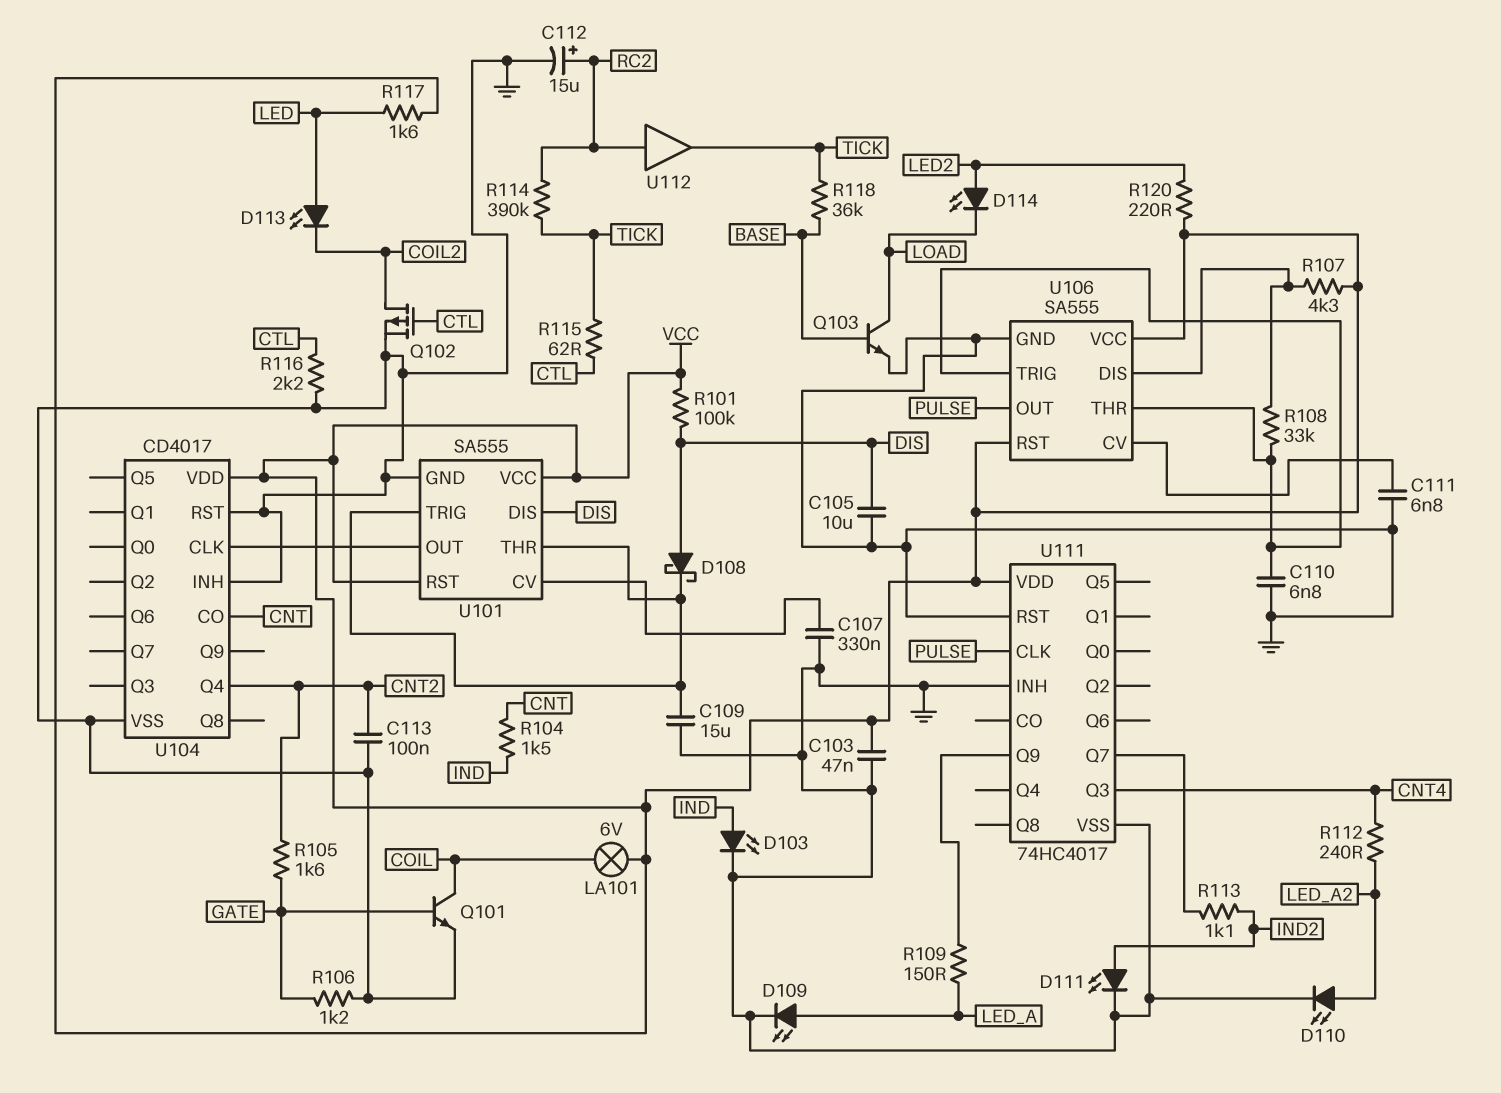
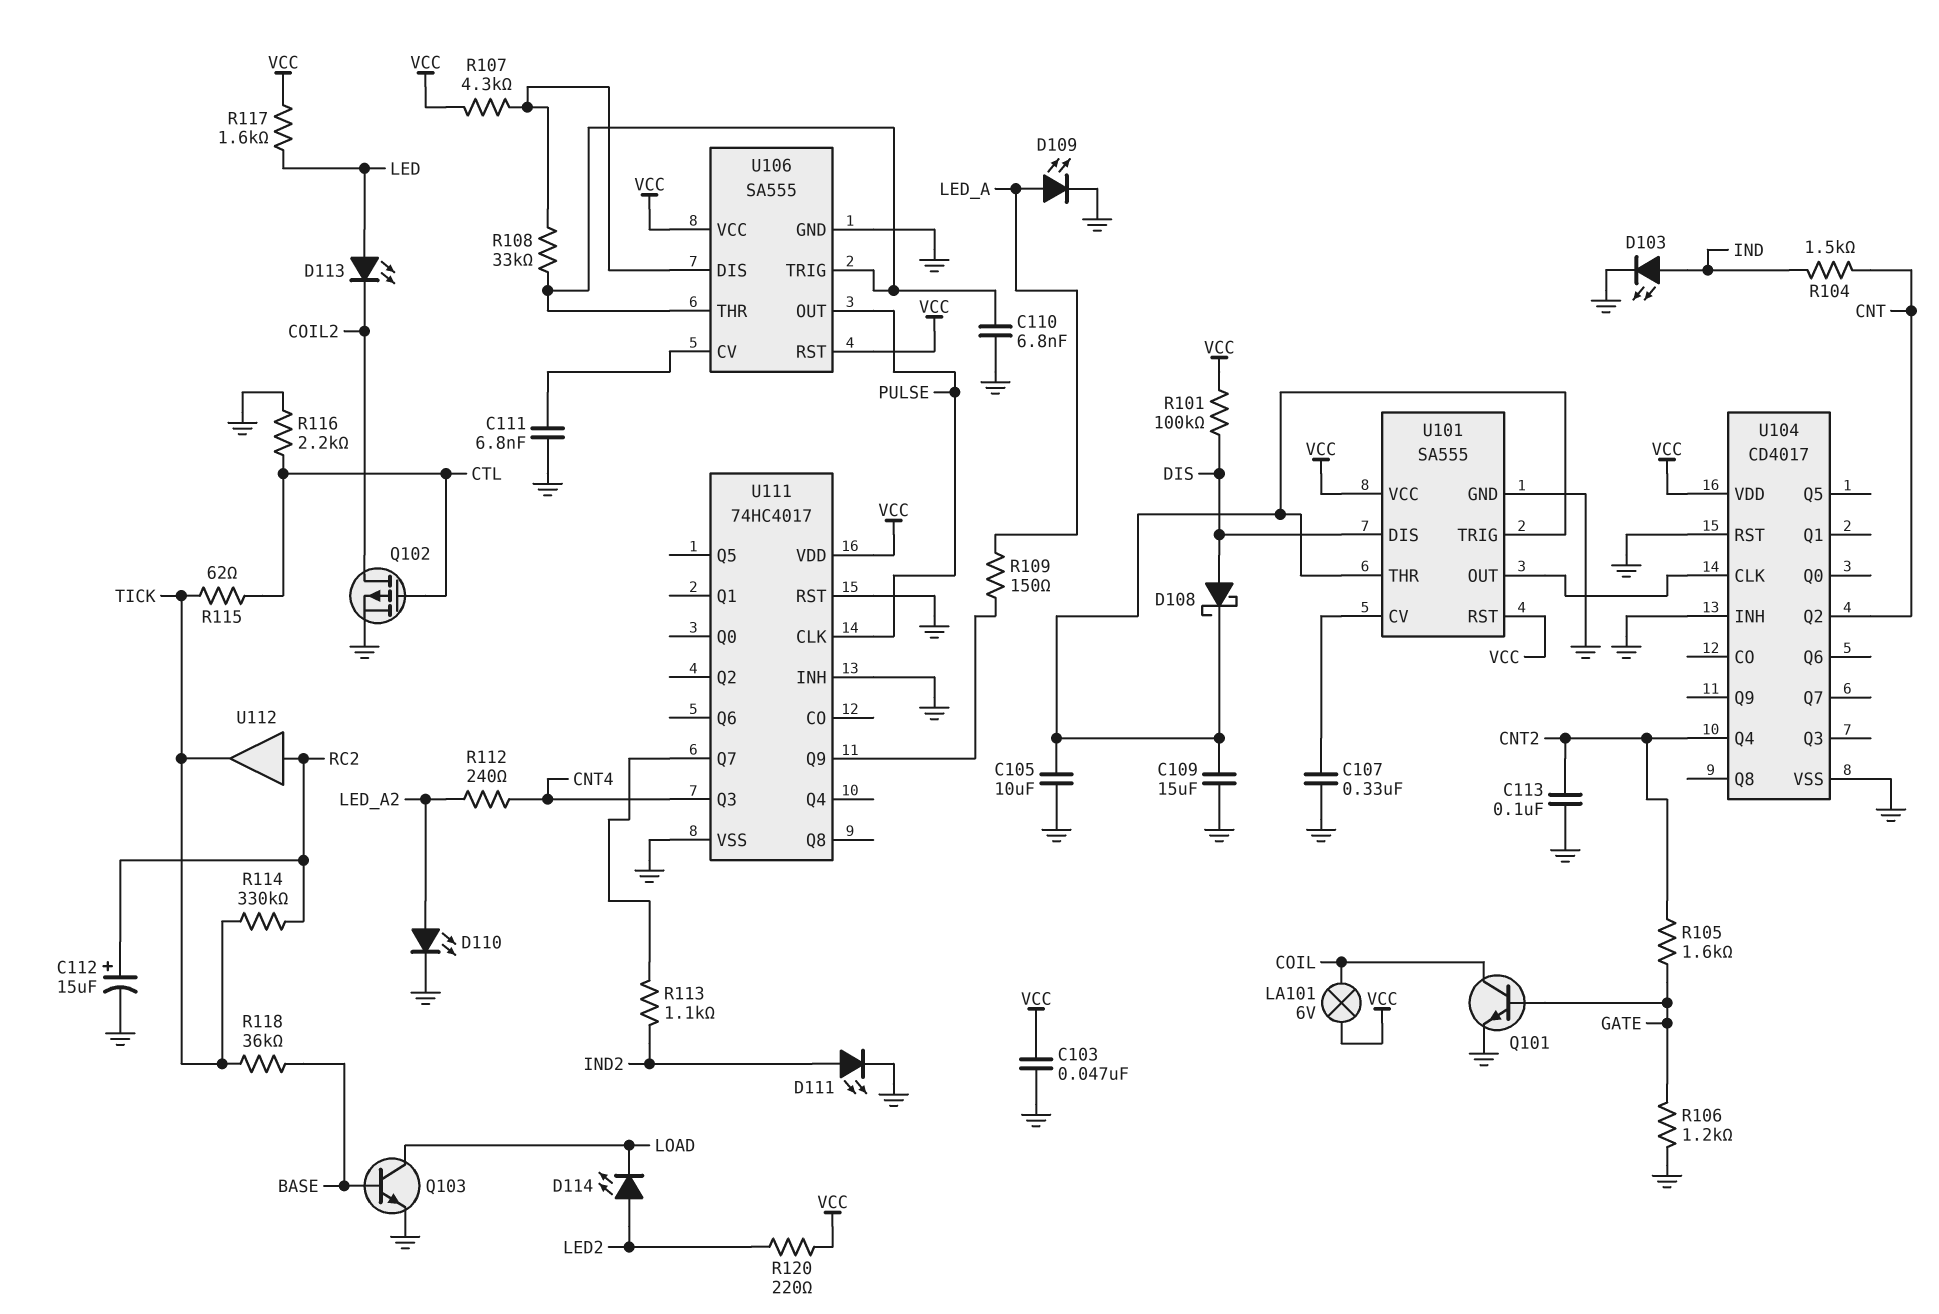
C105: 10uF (DIS, GND) -> 10uF (GND, U101/THR)
R114: 390k (RC2, TICK) -> 330k (RC2, TICK)
U104 pin CO: CNT -> none
U104 pin Q2: none -> CNT

